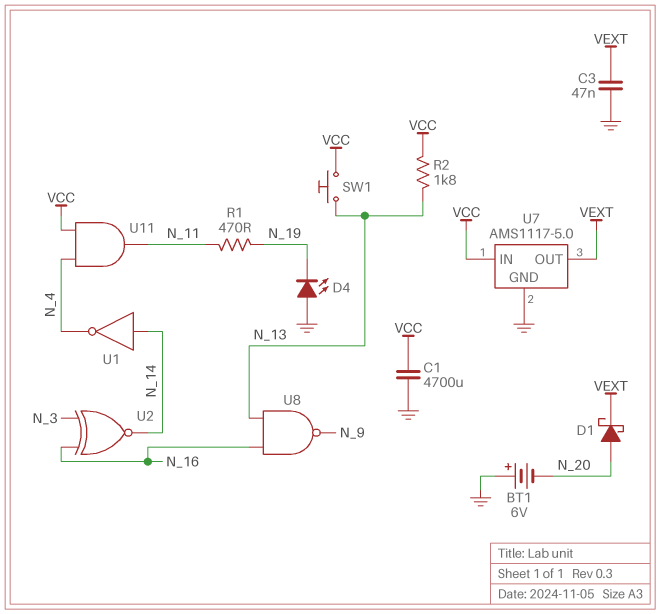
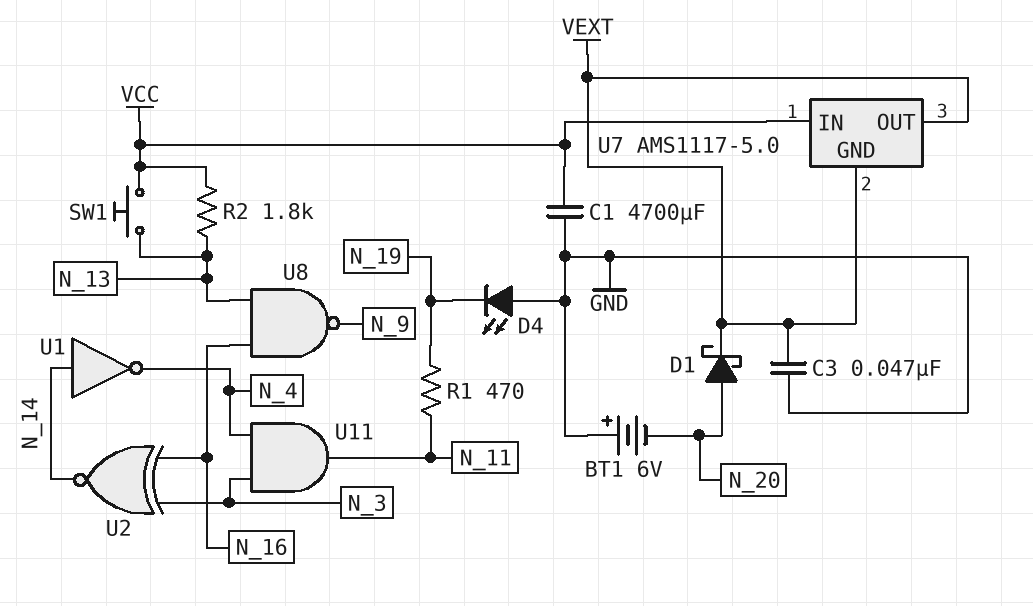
U7 pin GND: GND -> VEXT
U11: AND (in N_4, in VCC, out N_11) -> AND (in N_3, in N_4, out N_11)

